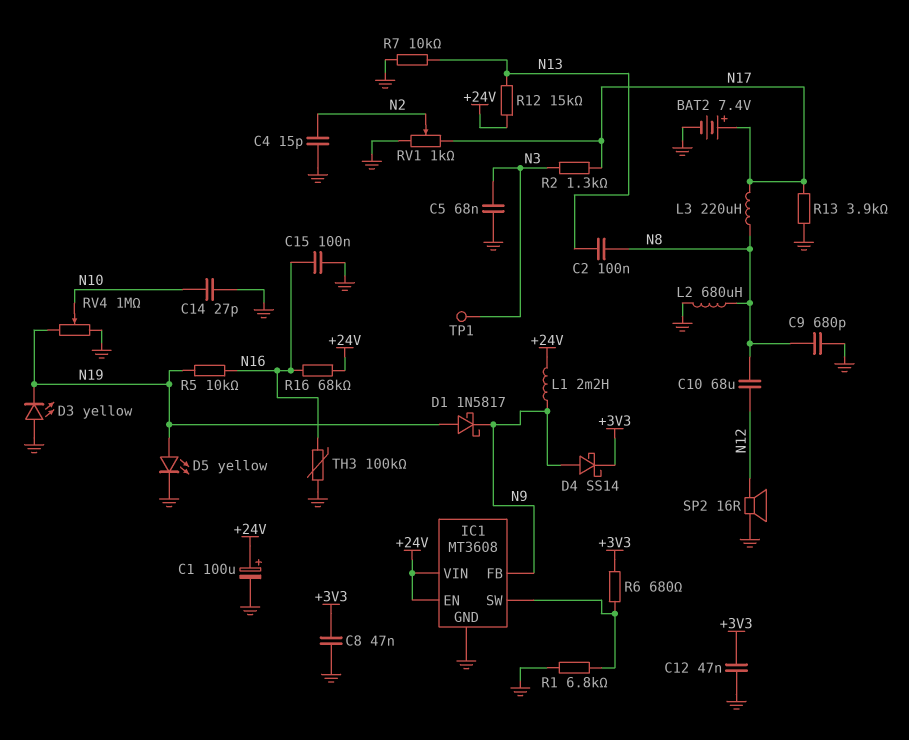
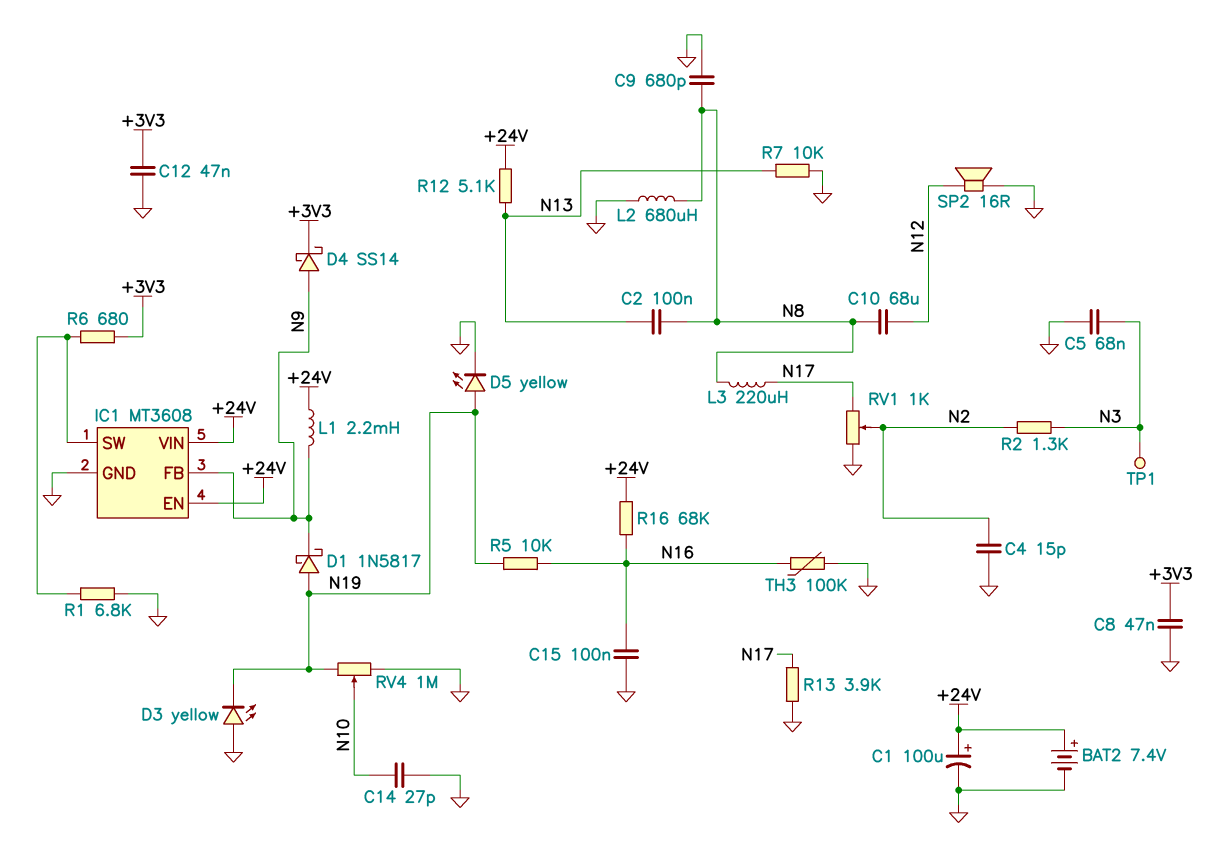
BAT2: 7.4V (plus N17, minus GND) -> 7.4V (plus +24V, minus GND)
R2: 1.3k (N3, N17) -> 1.3k (N2, N3)
R12: 15k (+24V, N13) -> 5.1k (+24V, N13)

